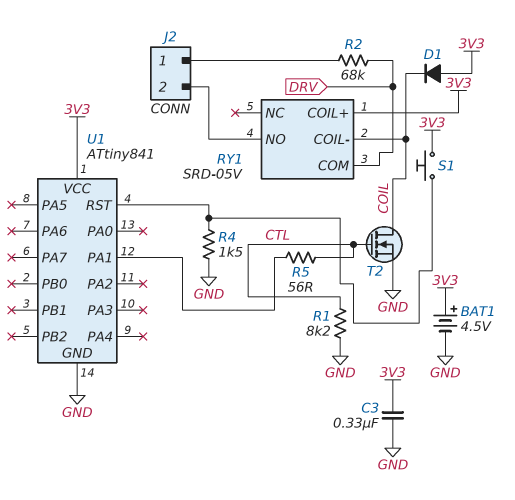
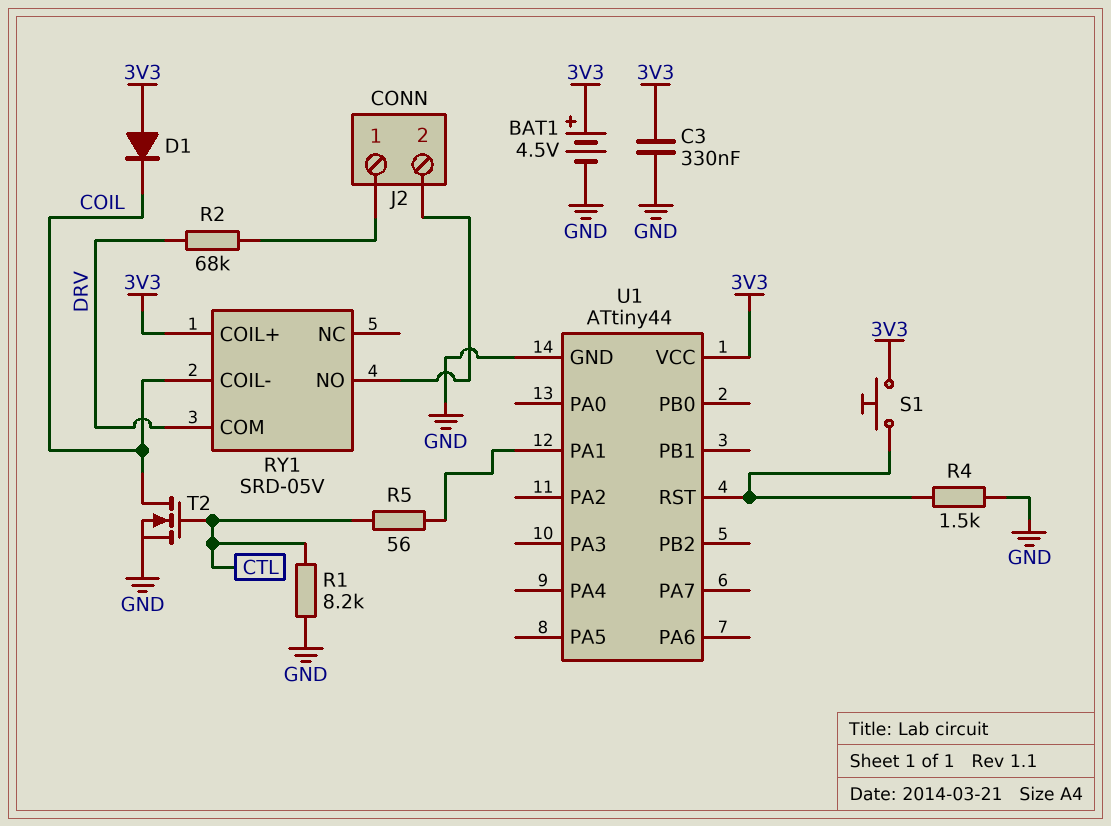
U1: ATtiny841 -> ATtiny44

